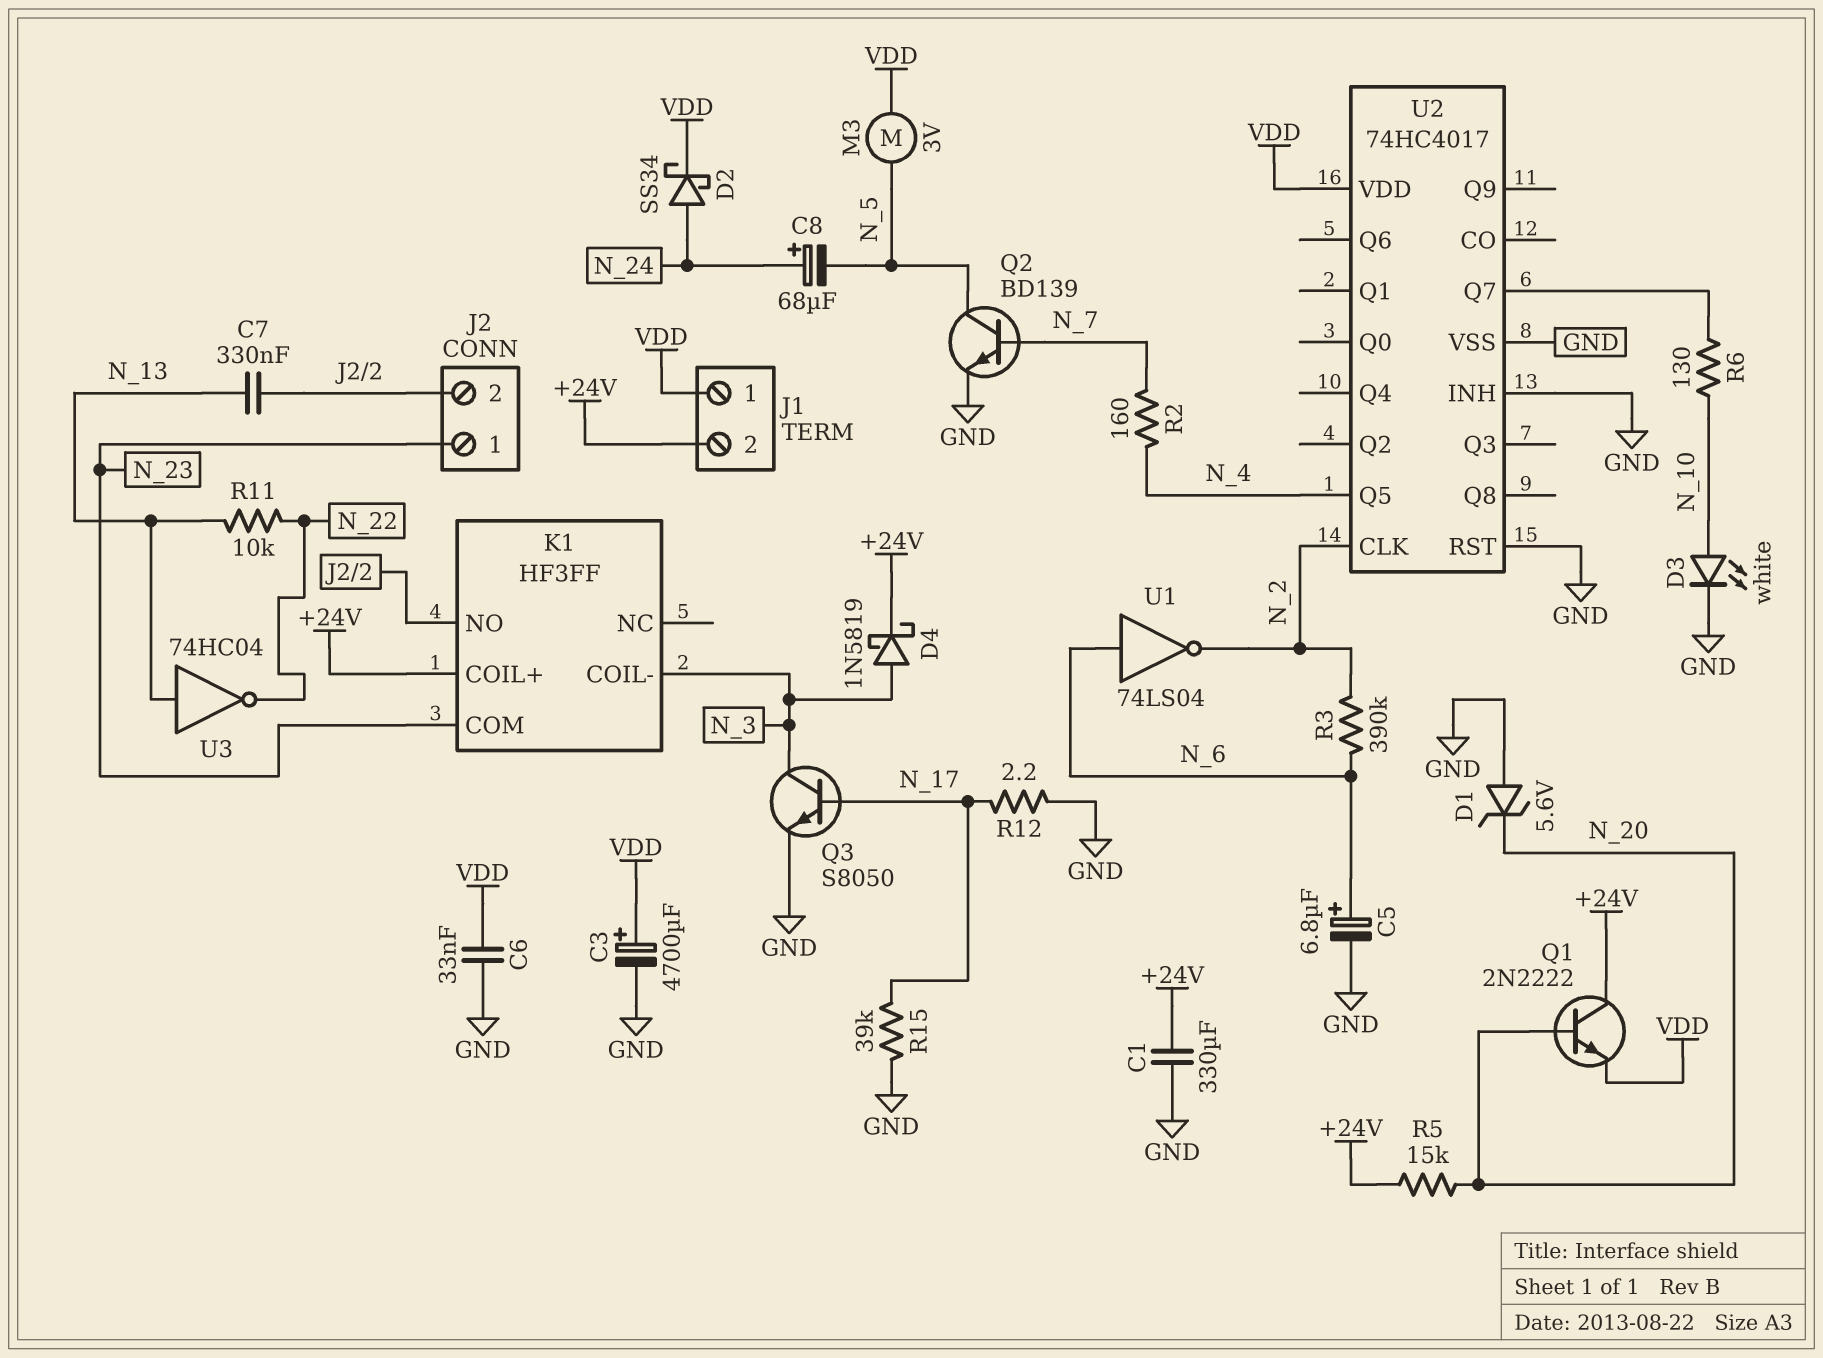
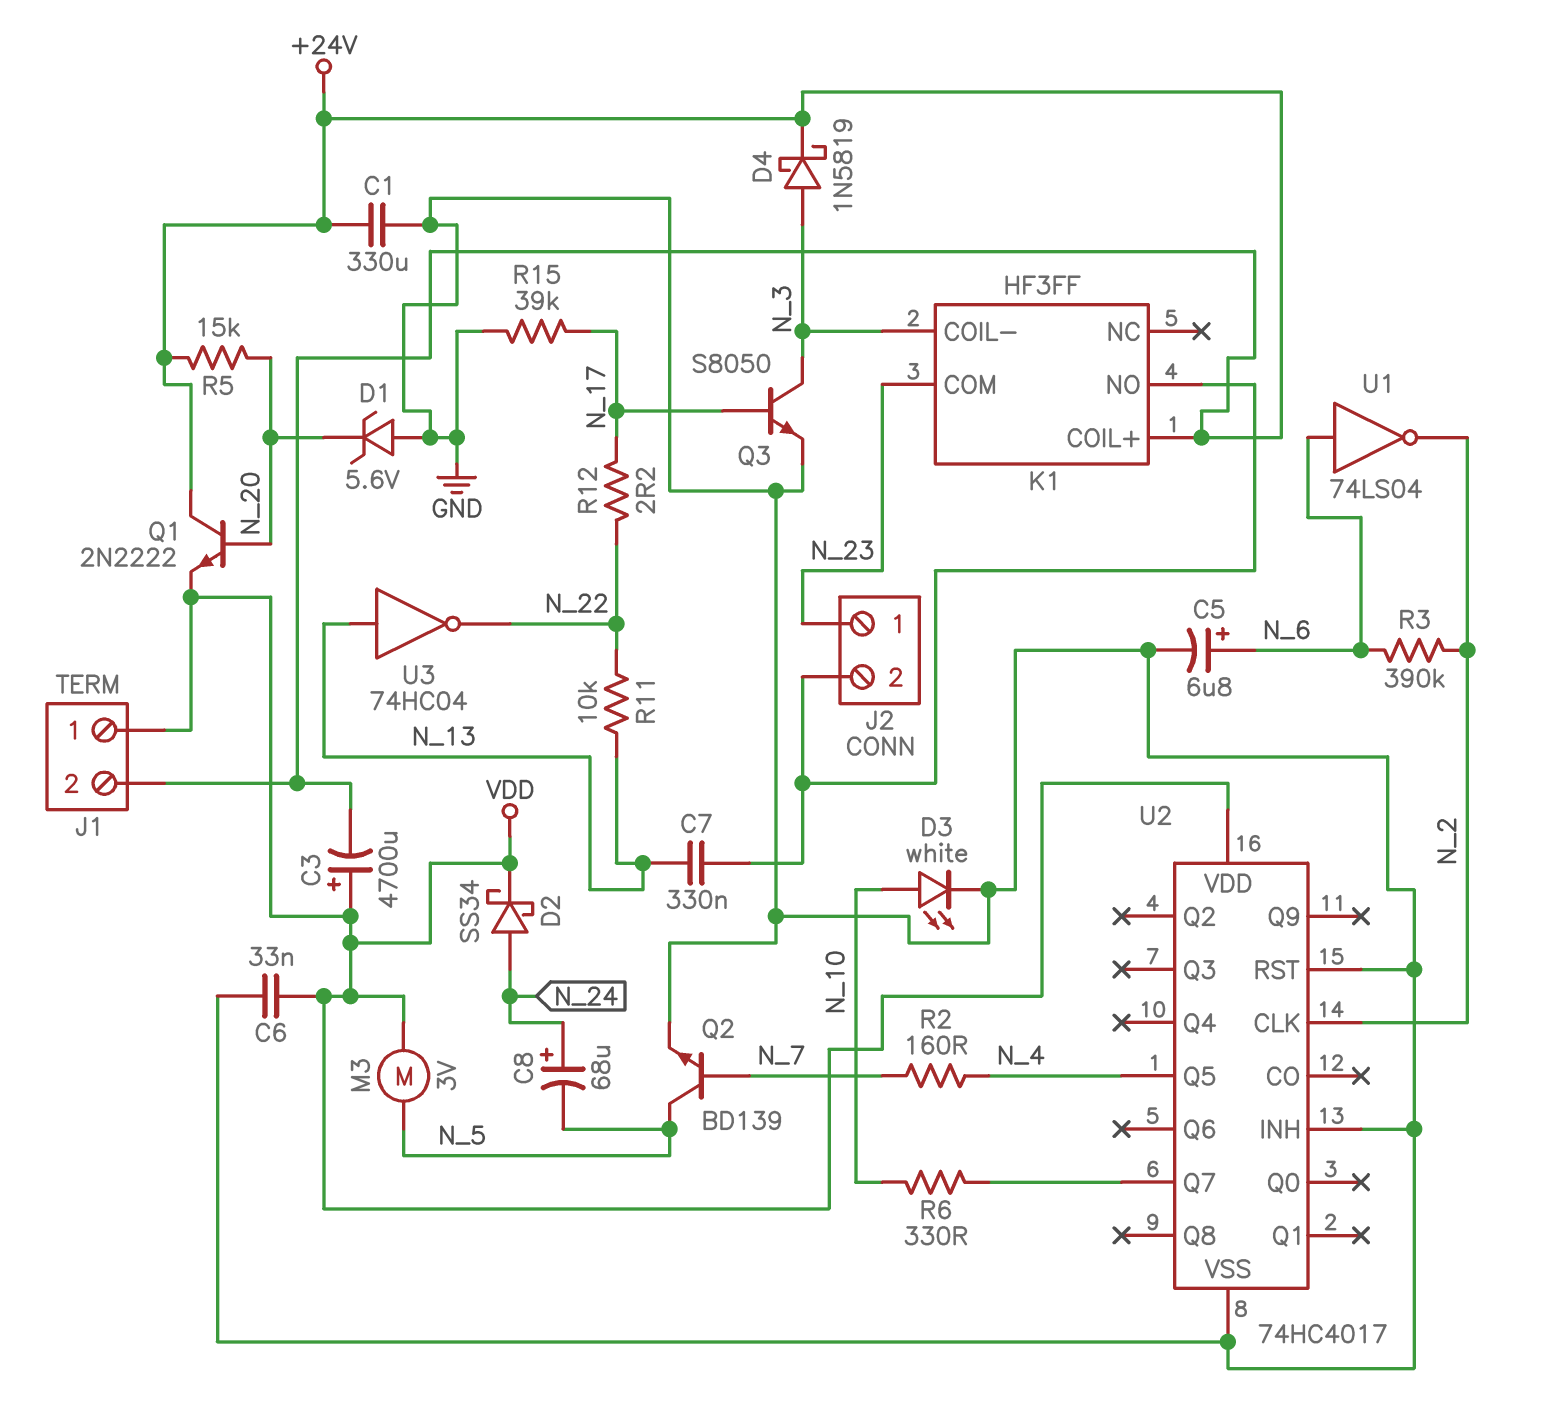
C3: 4700uF (plus VDD, minus GND) -> 4700uF (plus VDD, minus +24V)
R6: 130 (N_10, U2/Q7) -> 330 (N_10, U2/Q7)
R12: 2.2 (GND, N_17) -> 2.2 (N_17, N_22)

